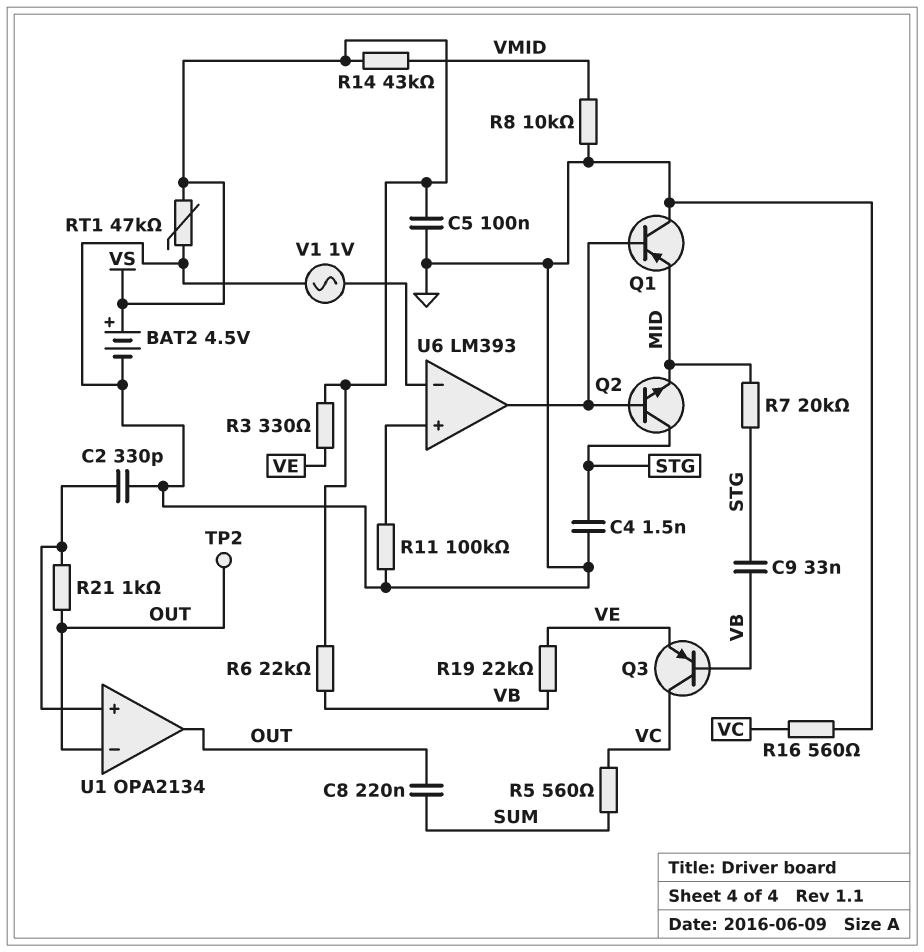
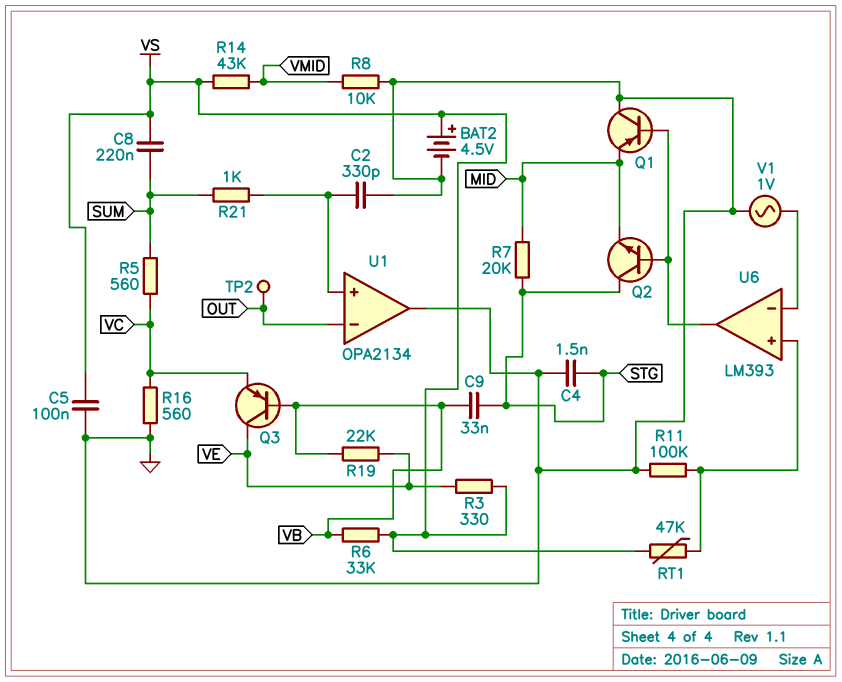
C8: 220nF (OUT, SUM) -> 220nF (SUM, VS)
Q3: PNP (B VB, C VC, E VE) -> PNP (B VB, C VE, E VC)
R6: 22k (VB, VS) -> 33k (VB, VS)
R21: 1k (OUT, U1/in+) -> 1k (SUM, U1/in+)
RT1: 47k (GND, VS) -> 47k (U6/in+, VS)
U1 pin out: OUT -> GND

